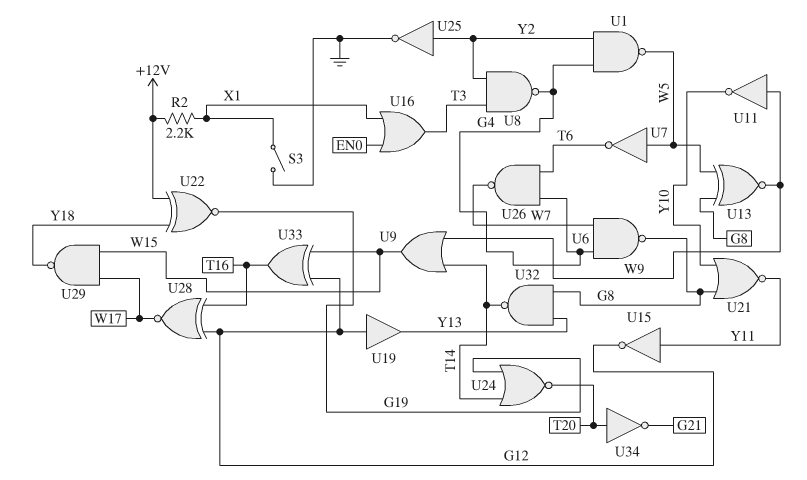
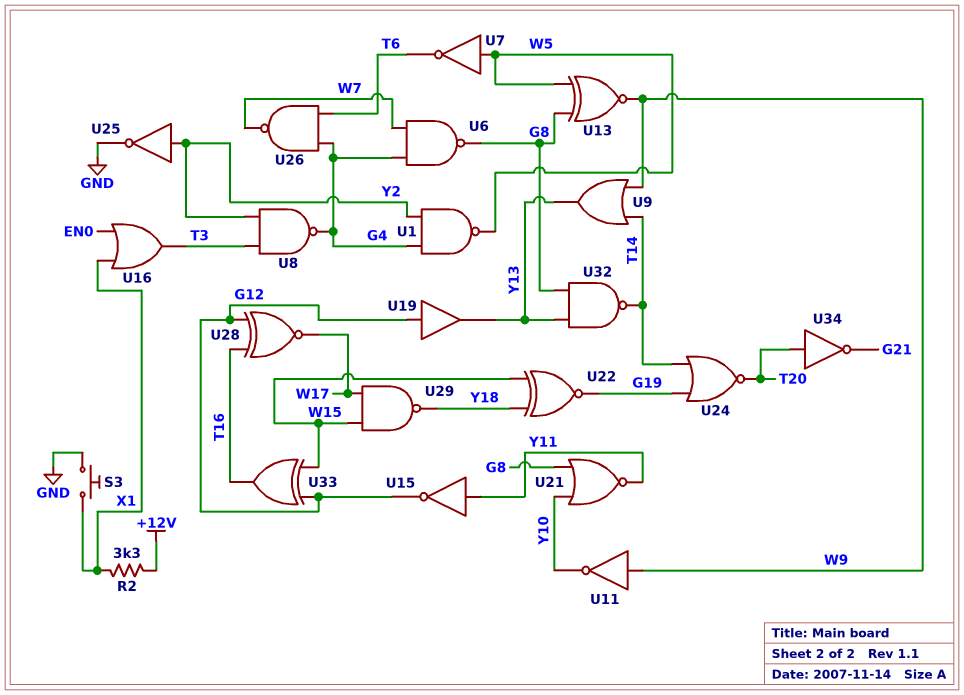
R2: 2.2k (+12V, X1) -> 3.3k (+12V, X1)
S3: switch (GND, X1) -> button (GND, X1)
U9: OR (in T14, in W9, out W15) -> OR (in T14, in W9, out Y13)
U22: XNOR (in +12V, in Y18, out G19) -> XNOR (in W15, in Y18, out G19)

